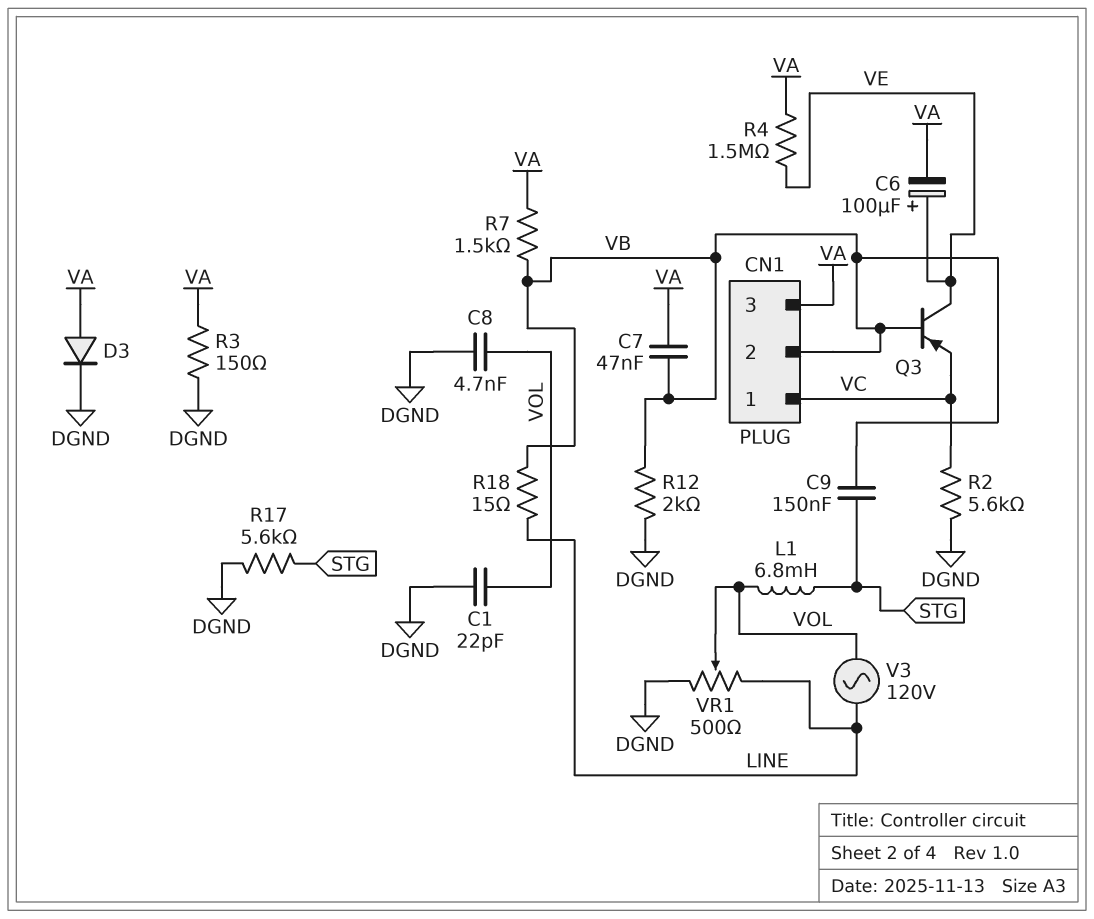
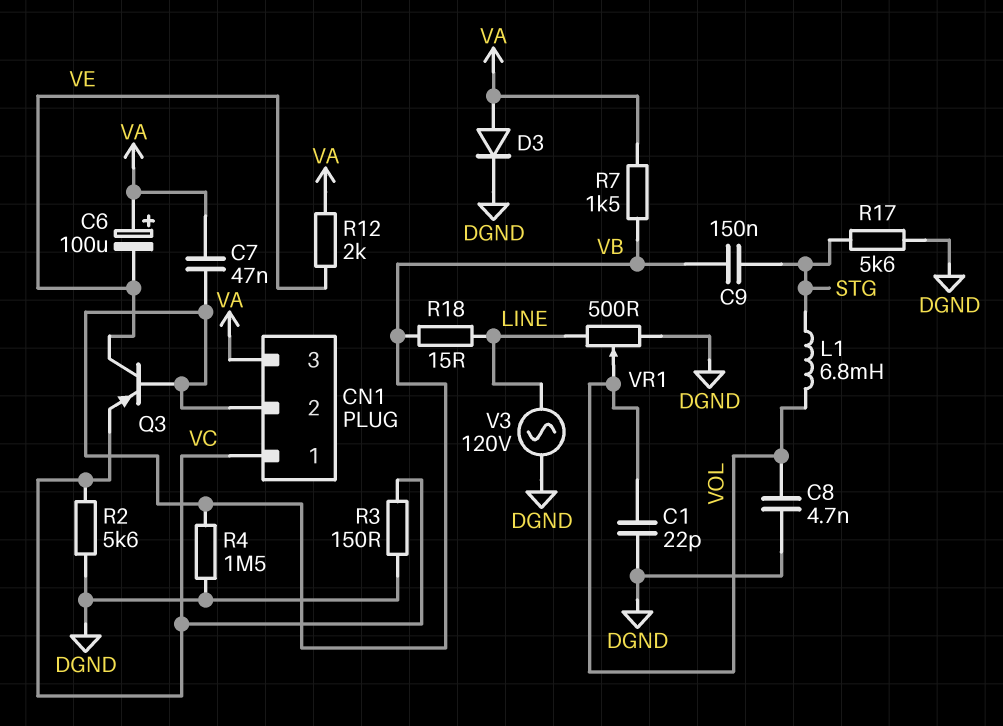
C6: 100uF (plus VE, minus VA) -> 100uF (plus VA, minus VE)
R3: 150 (DGND, VA) -> 150 (DGND, VC)
R4: 1.5M (VA, VE) -> 1.5M (DGND, VB)
R12: 2k (DGND, VB) -> 2k (VA, VE)
V3: AC 120V (LINE, VOL) -> AC 120V (DGND, LINE)

